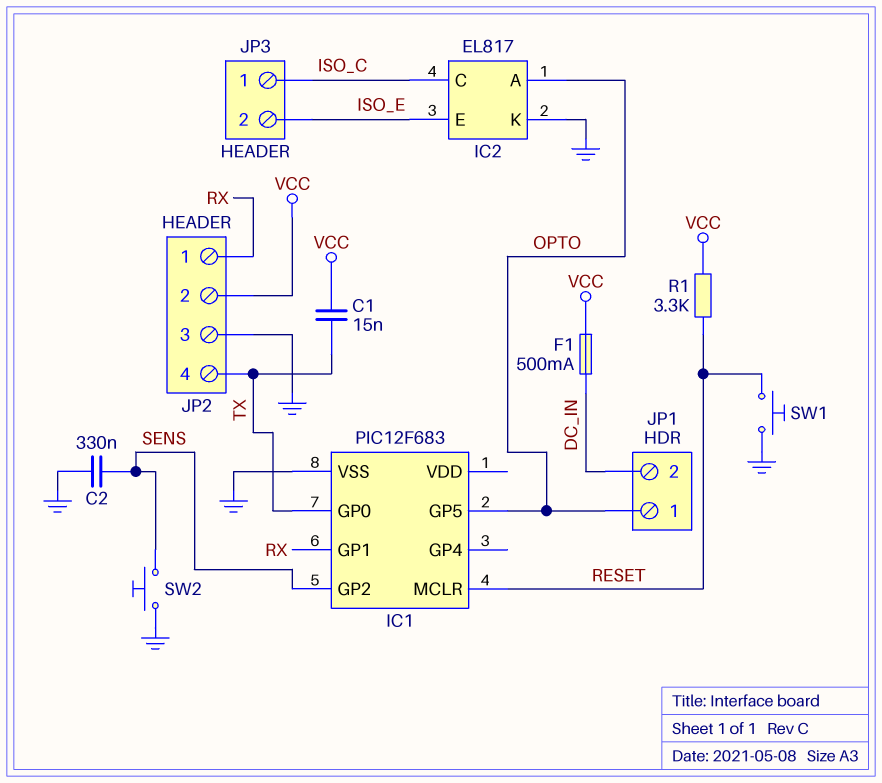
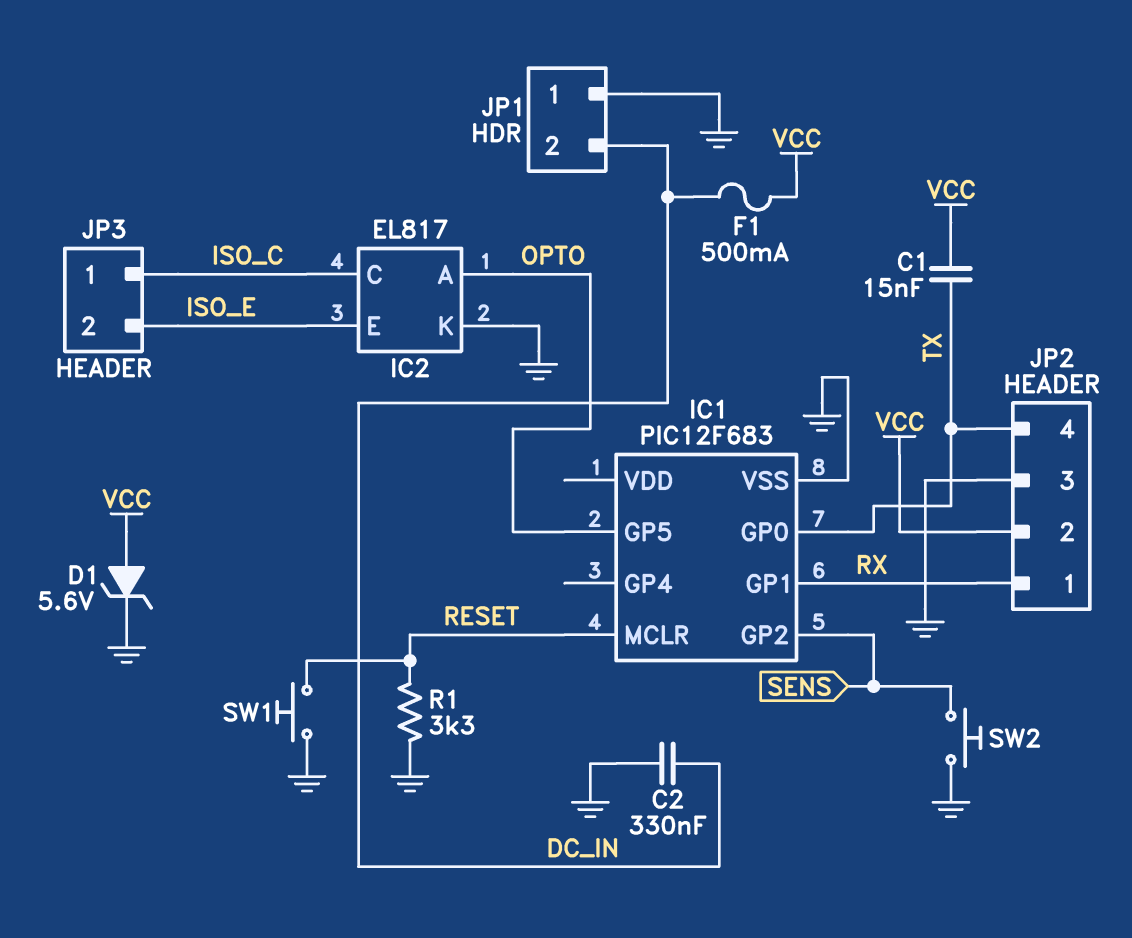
C2: 330nF (GND, SENS) -> 330nF (DC_IN, GND)
D1: none -> zener 5.6V (A VCC, K GND)
JP1 pin 1: OPTO -> GND
R1: 3.3k (RESET, VCC) -> 3.3k (GND, RESET)

